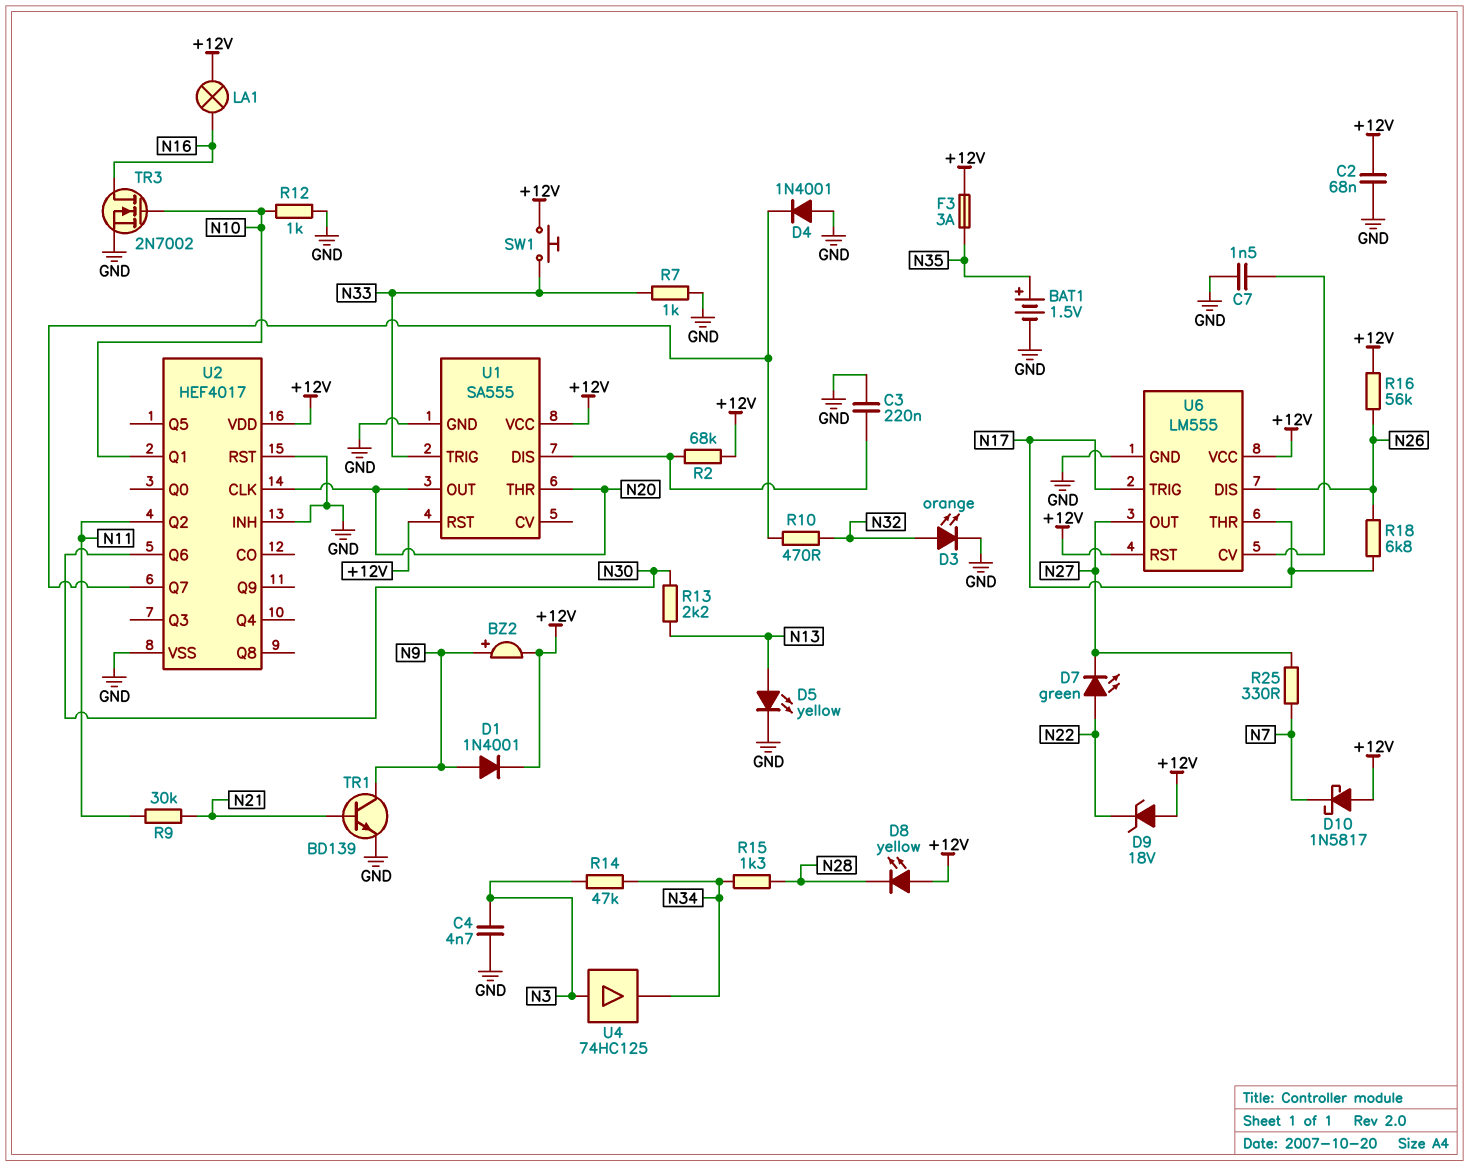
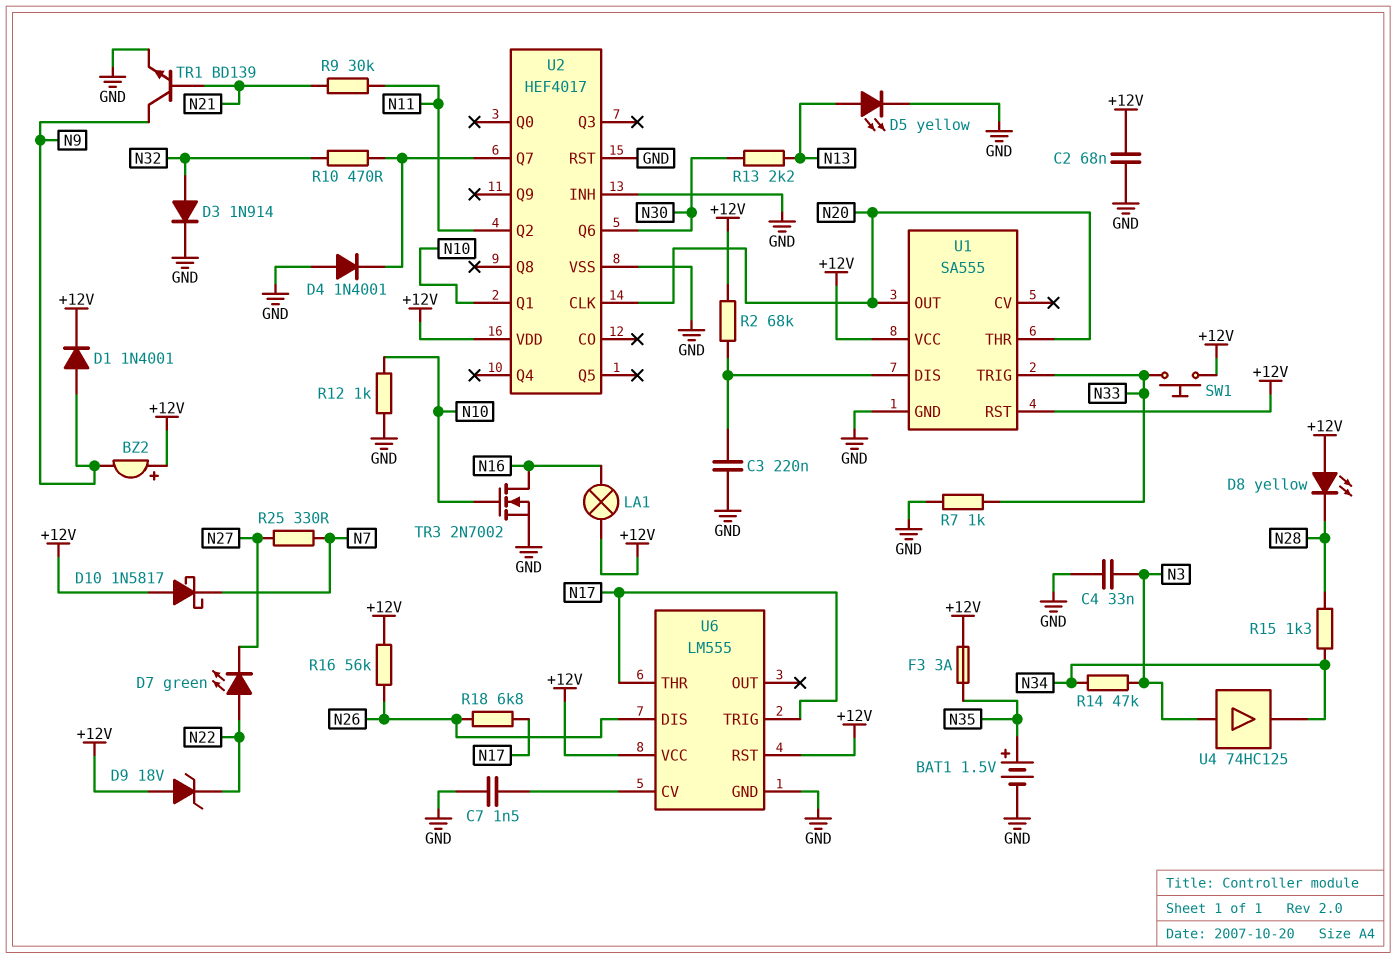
BZ2: buzzer (plus N9, minus +12V) -> buzzer (plus +12V, minus N9)
C4: 4.7nF (GND, N3) -> 33nF (GND, N3)
D3: LED orange (A N32, K GND) -> diode 1N914 (A N32, K GND)
U6 pin OUT: N27 -> none

